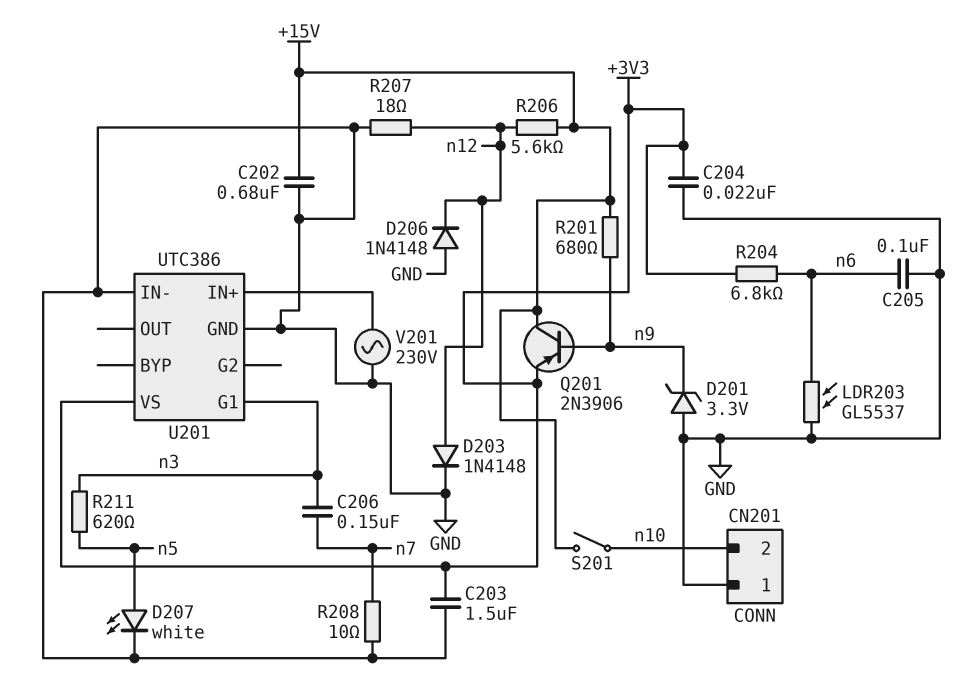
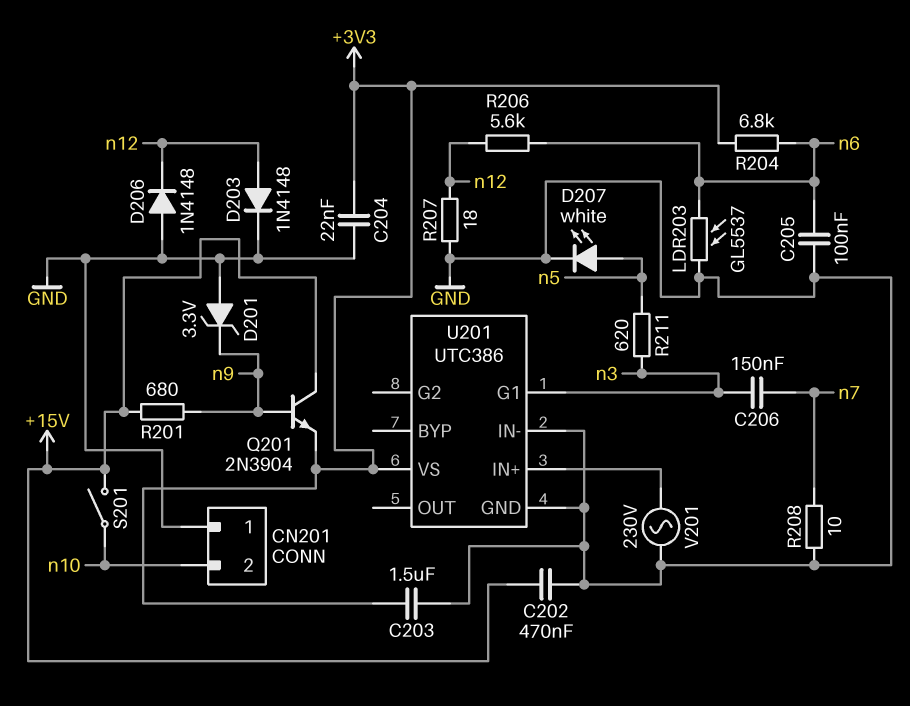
C202: 680nF (+15V, GND) -> 470nF (+15V, GND)
Q201: PNP 2N3906 (B n9, C +15V, E +3V3) -> NPN 2N3904 (B n9, C +15V, E +3V3)
R206: 5.6k (+15V, n12) -> 5.6k (n6, n12)

